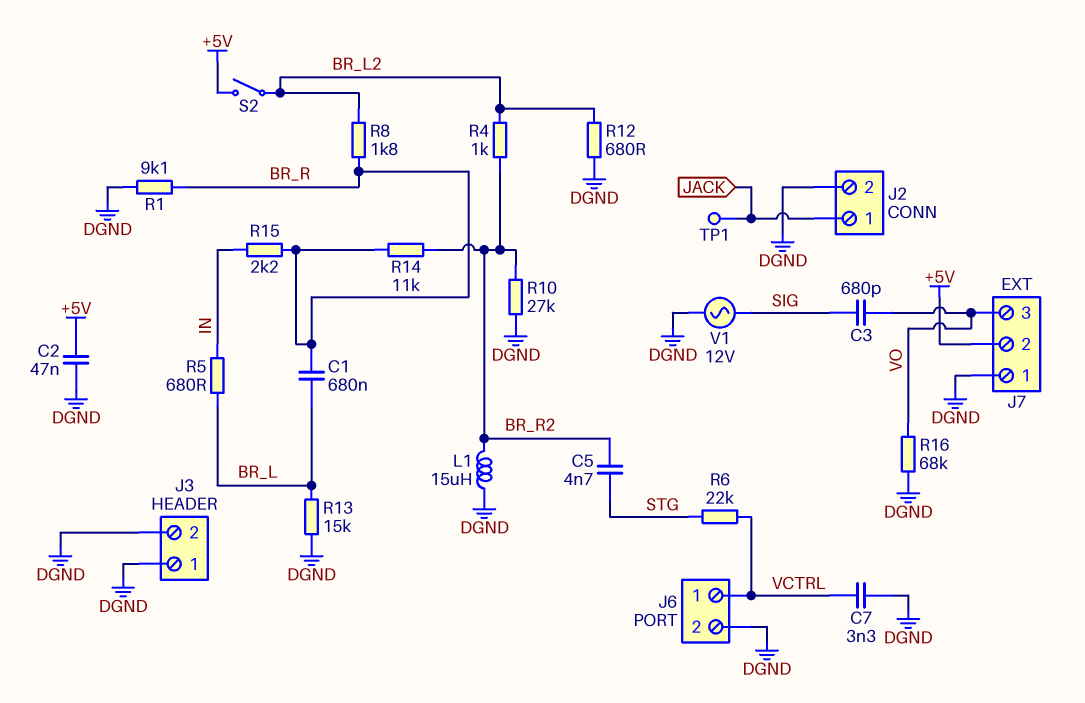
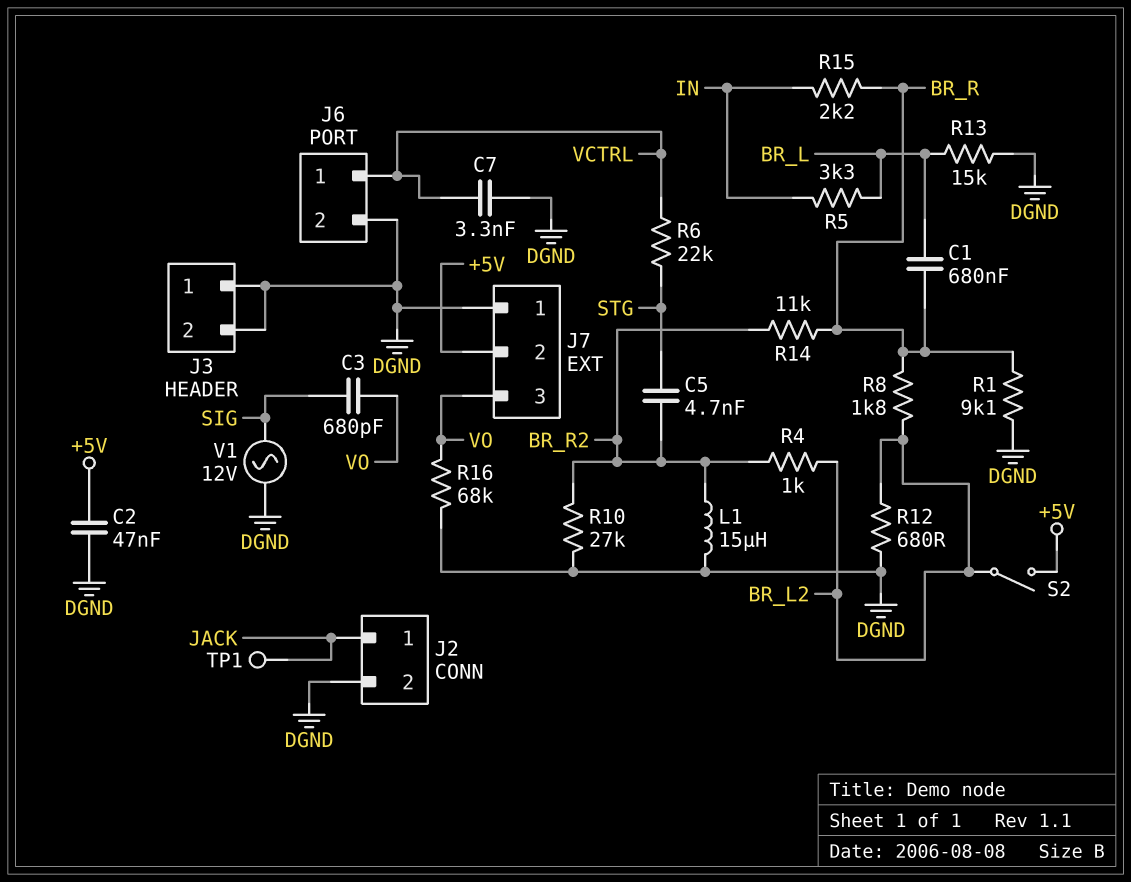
R5: 680 (BR_L, IN) -> 3.3k (BR_L, IN)

